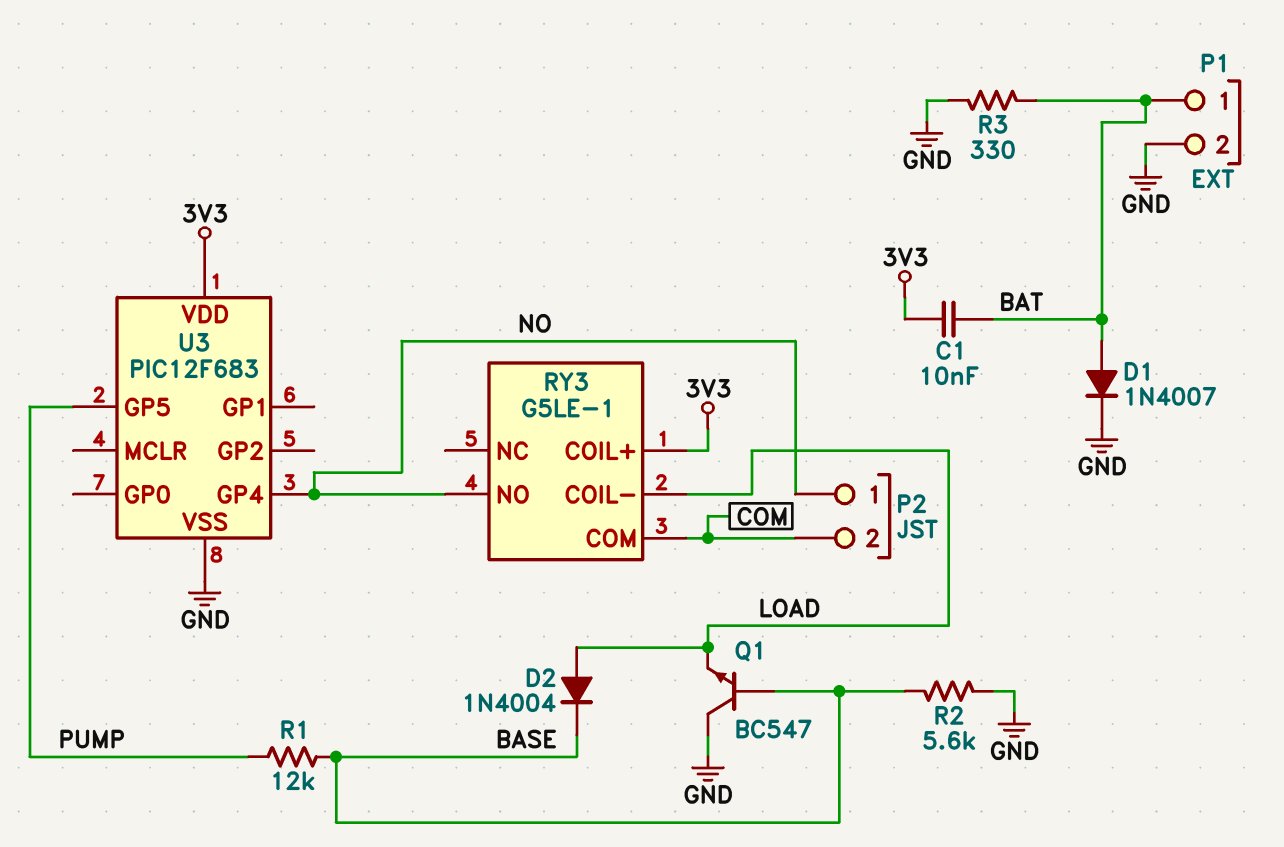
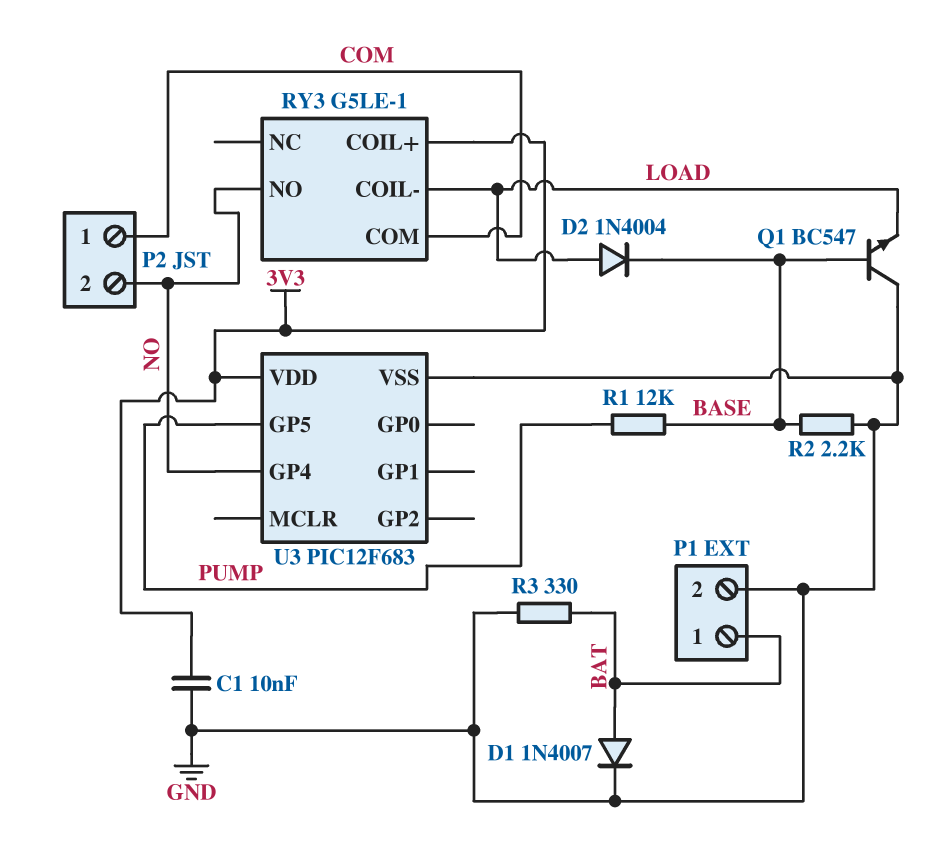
C1: 10nF (3V3, BAT) -> 10nF (3V3, GND)
P2 pin 1: NO -> COM
P2 pin 2: COM -> NO
R2: 5.6k (BASE, GND) -> 2.2k (BASE, GND)

